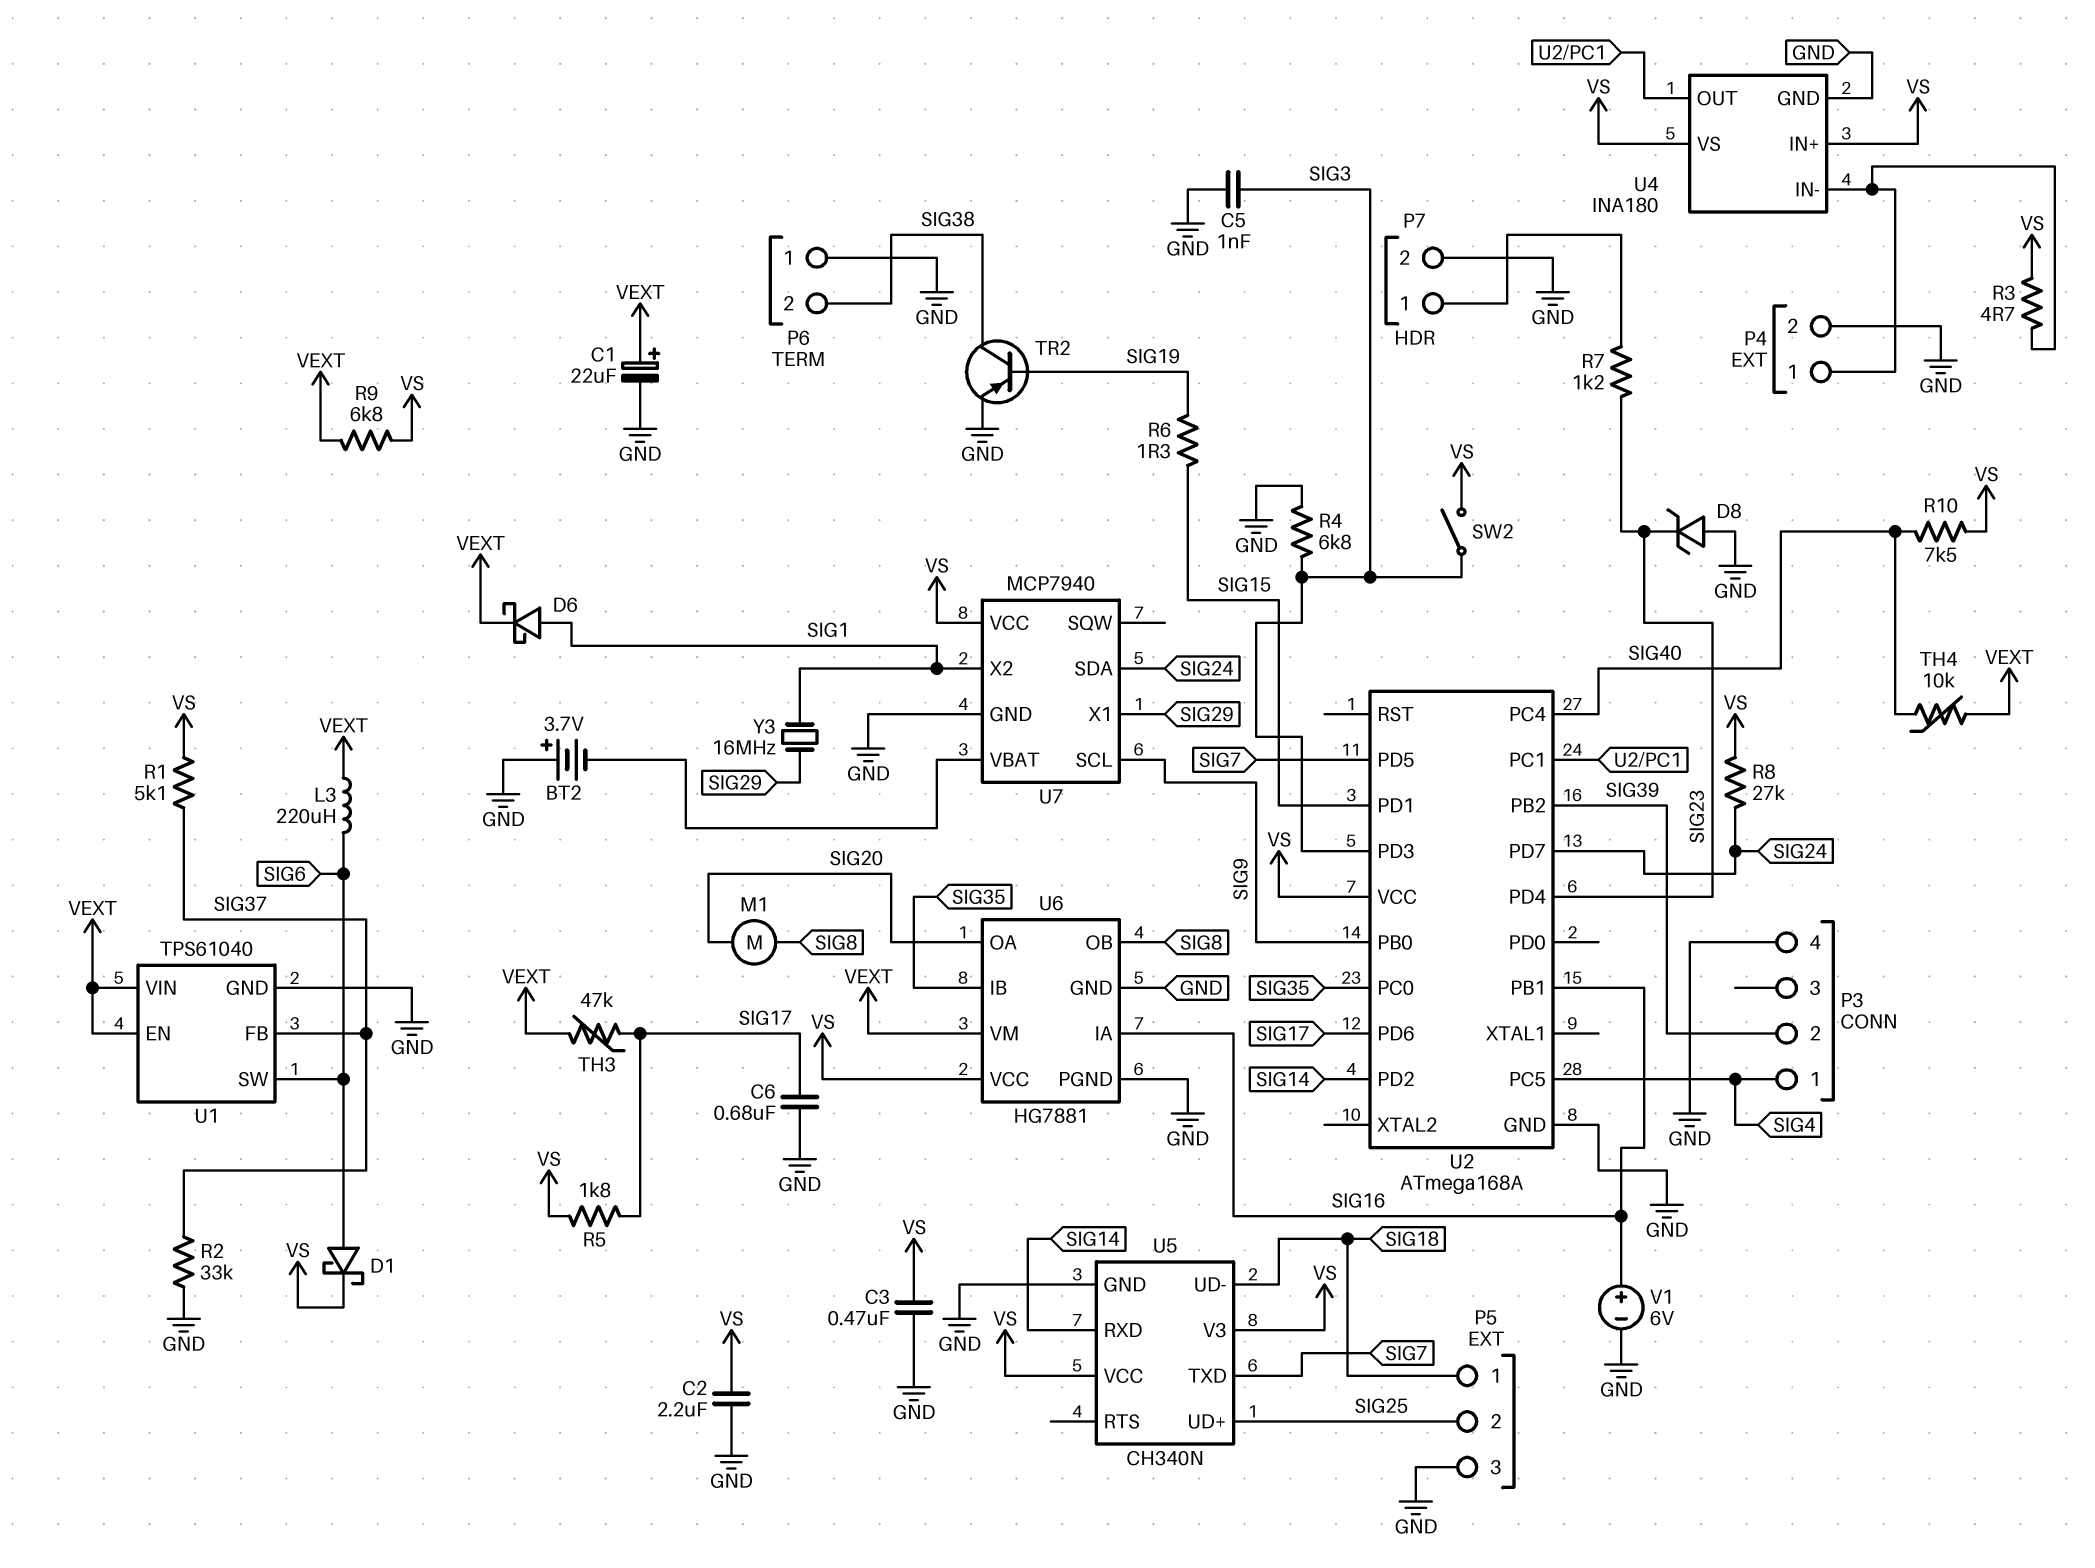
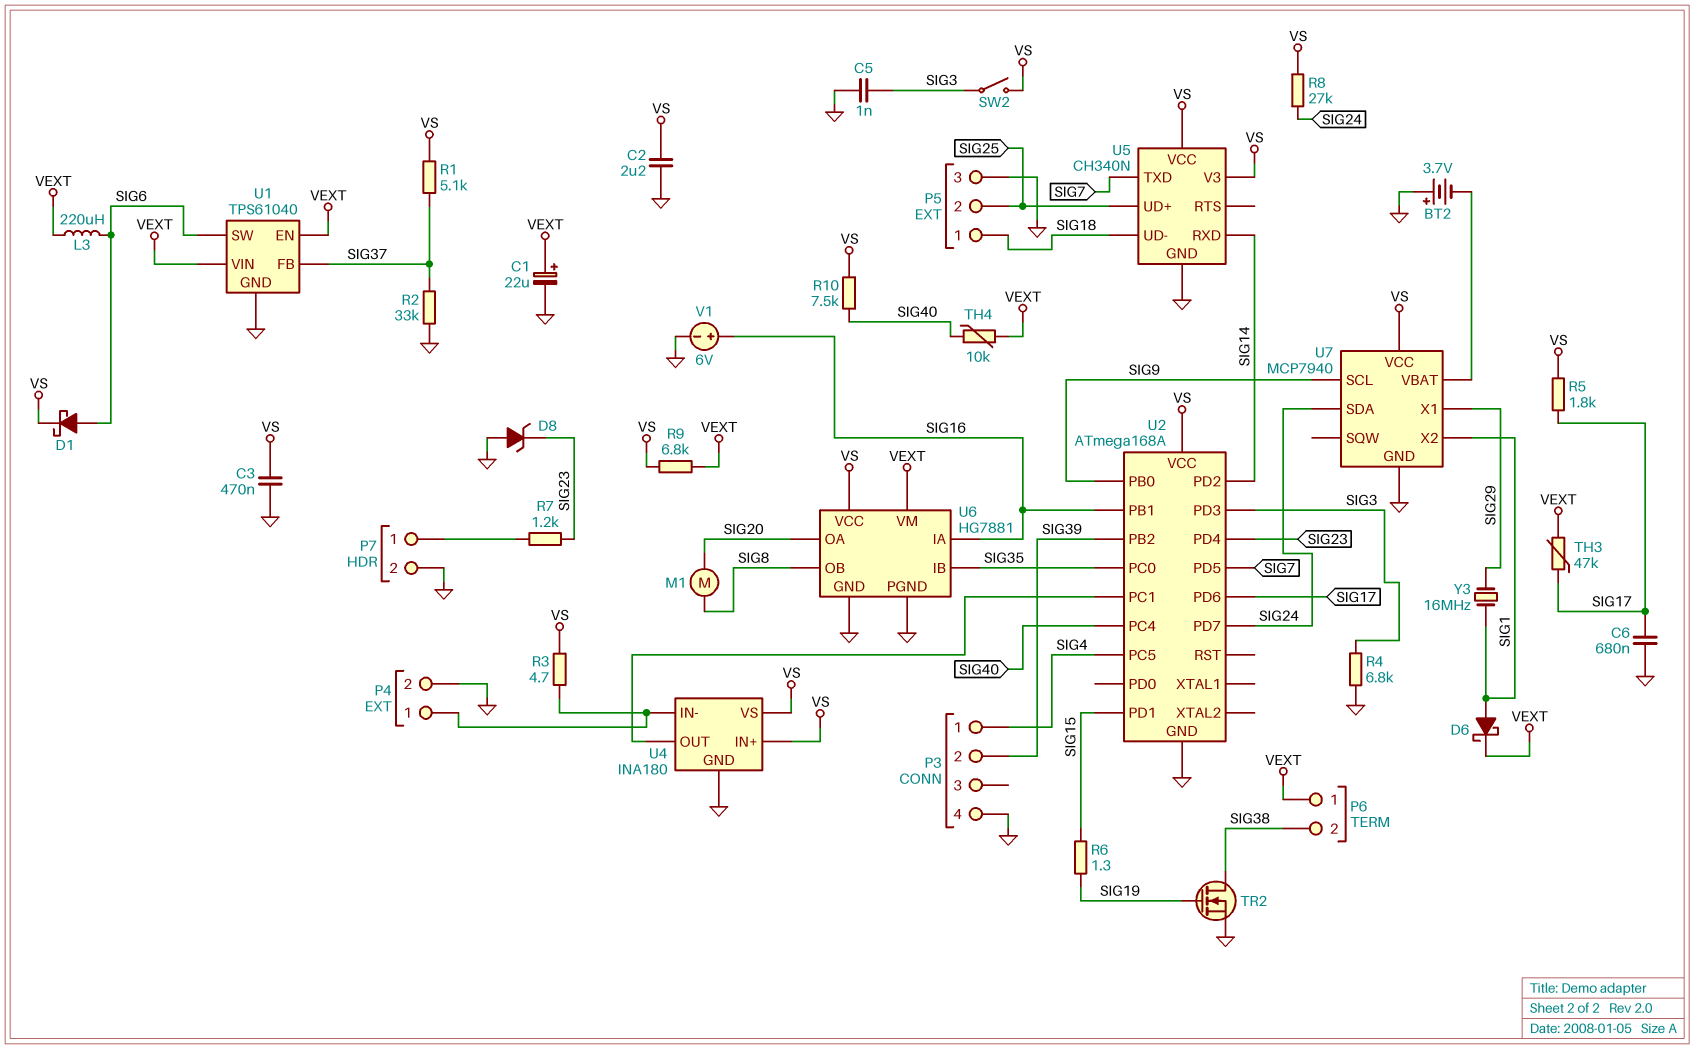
P6 pin 1: GND -> VEXT
TR2: PNP (B SIG19, C SIG38, E GND) -> NMOS (G SIG19, D SIG38, S GND)

